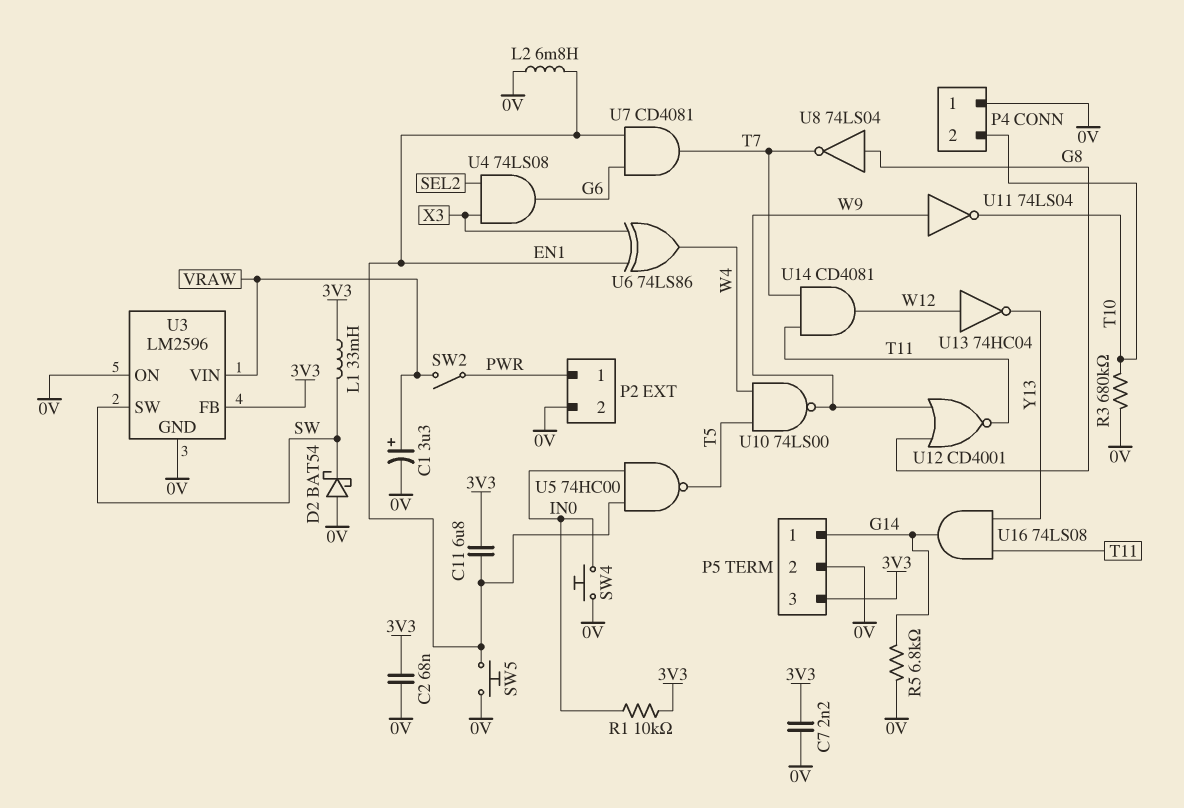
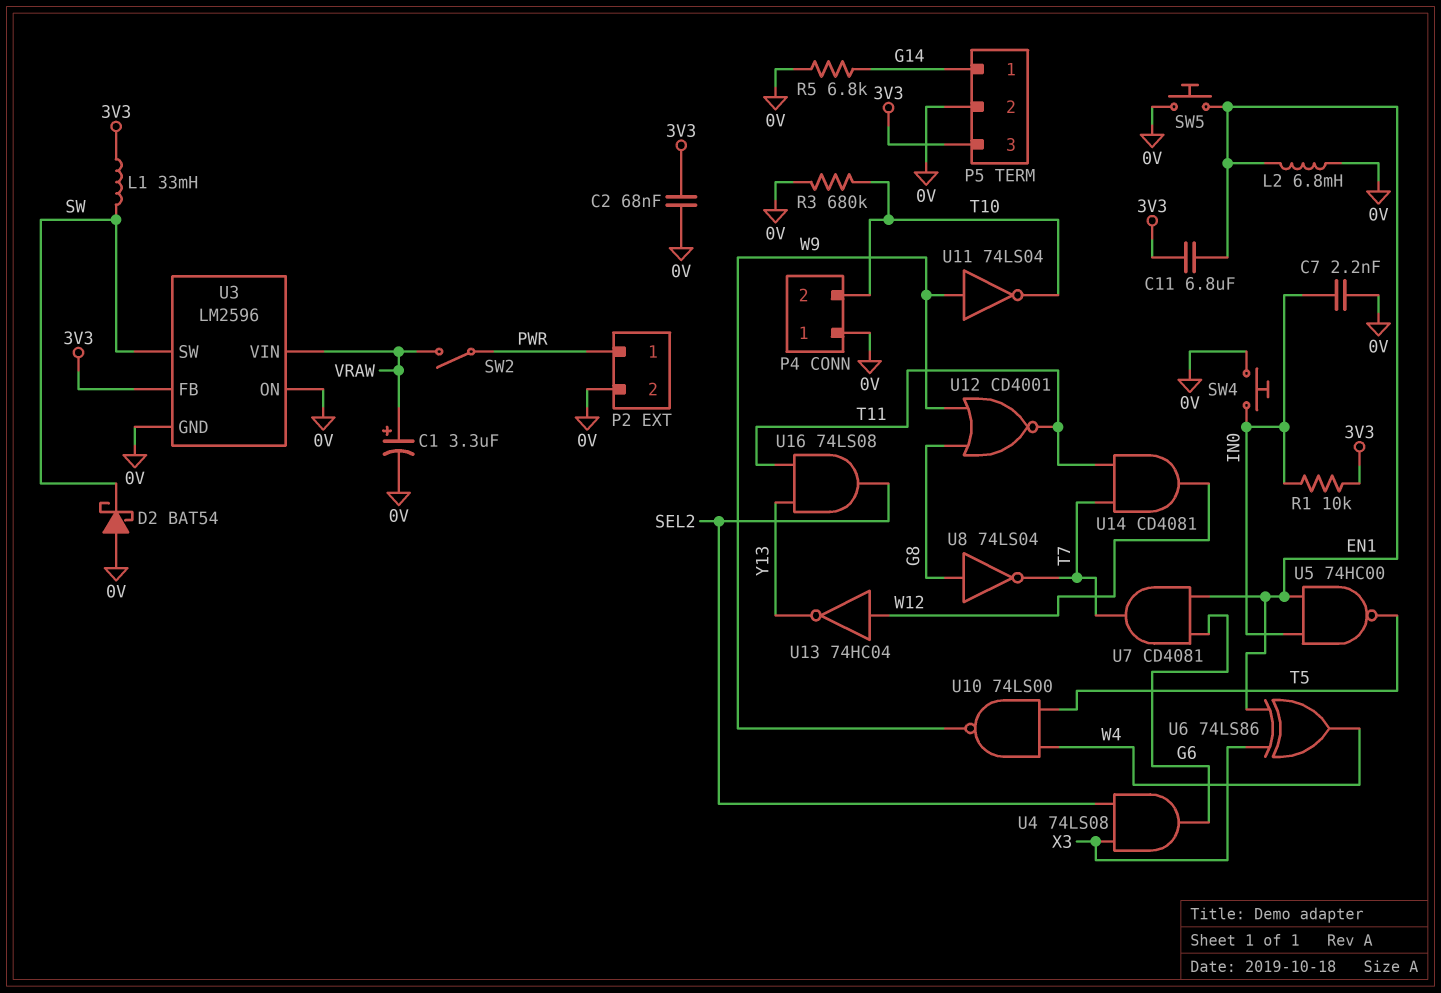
C7: 2.2nF (0V, 3V3) -> 2.2nF (0V, IN0)
U16: AND 74LS08 (in T11, in Y13, out G14) -> AND 74LS08 (in T11, in Y13, out SEL2)

